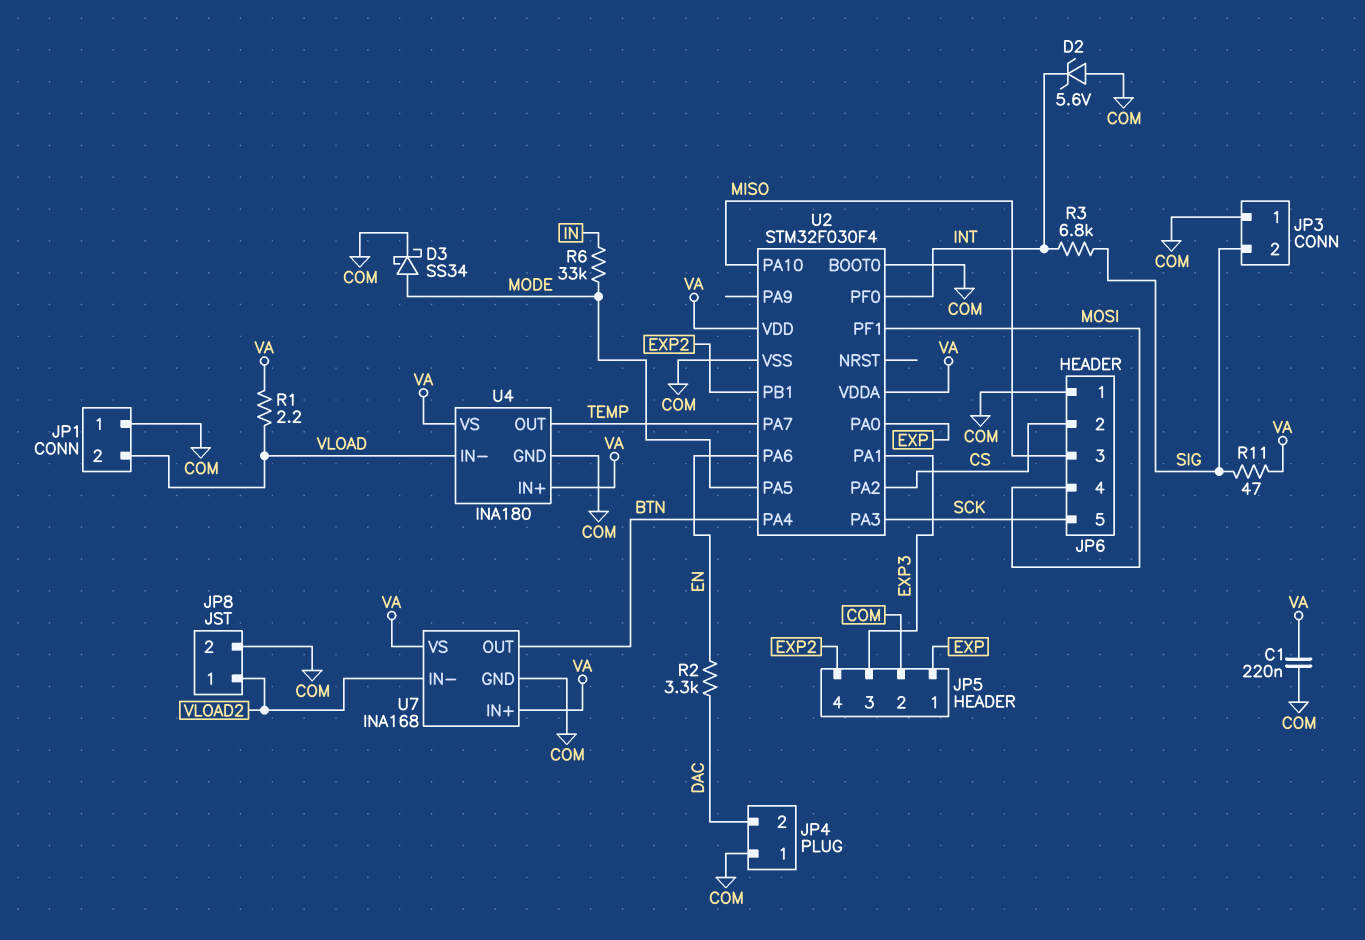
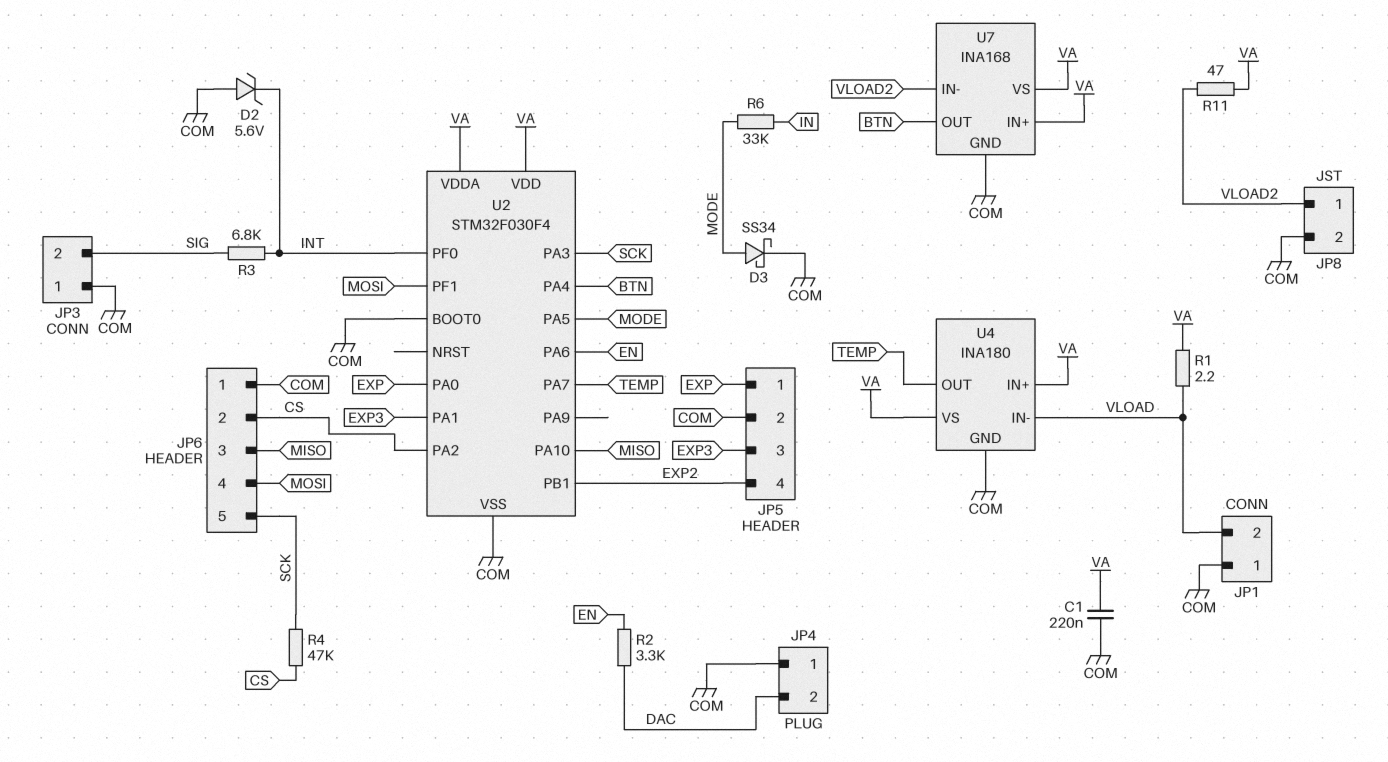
R4: none -> 47k (CS, SCK)
R11: 47 (SIG, VA) -> 47 (VA, VLOAD2)

